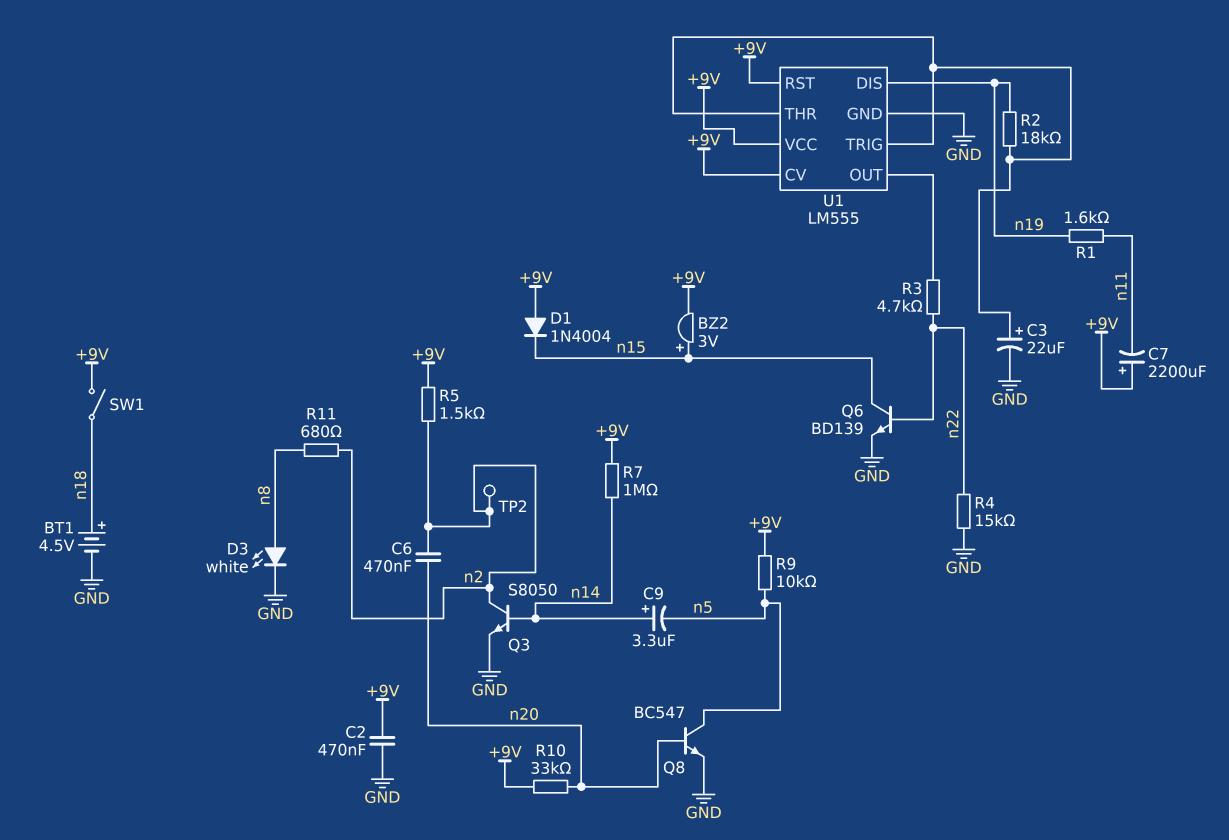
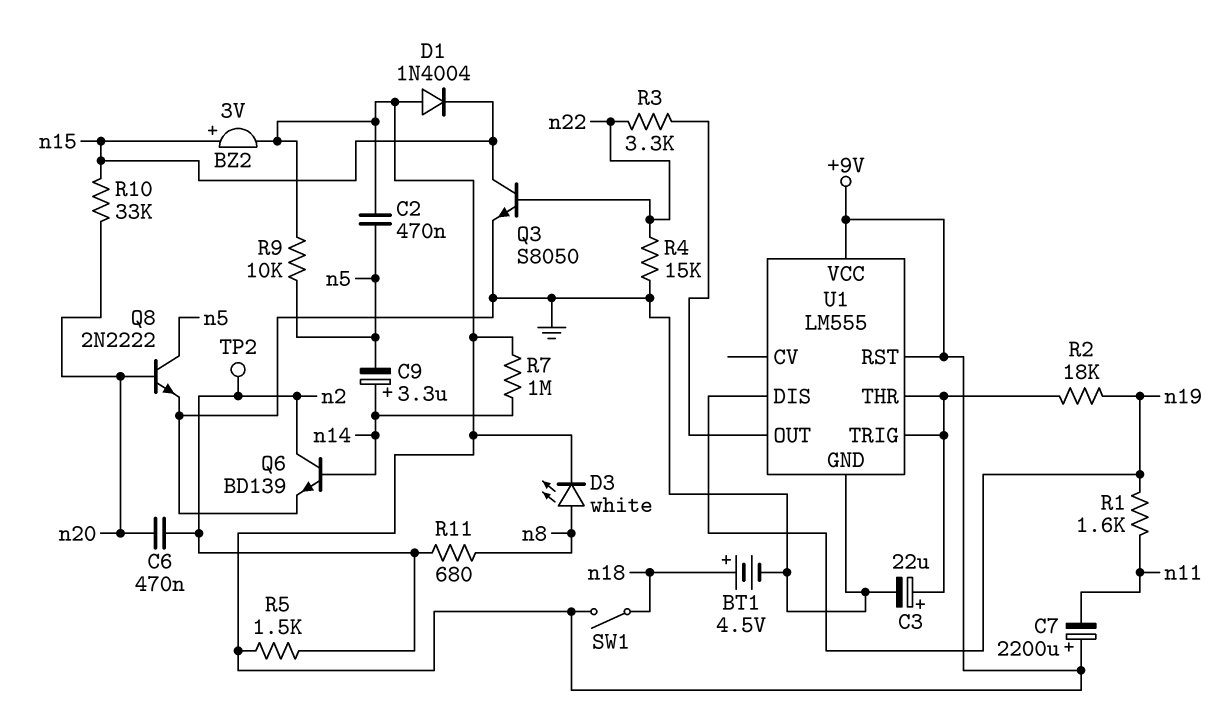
C2: 470nF (+9V, GND) -> 470nF (+9V, n5)
D3: LED white (A n8, K GND) -> LED white (A n8, K +9V)
Q3: NPN S8050 (B n14, C n2, E GND) -> NPN S8050 (B n22, C n15, E GND)
Q6: NPN BD139 (B n22, C n15, E GND) -> NPN BD139 (B n14, C n2, E GND)
Q8: NPN BC547 (B n20, C n5, E GND) -> NPN 2N2222 (B n20, C n5, E GND)
R3: 4.7k (U1/OUT, n22) -> 3.3k (U1/OUT, n22)
R10: 33k (+9V, n20) -> 33k (n15, n20)
U1 pin CV: +9V -> none

